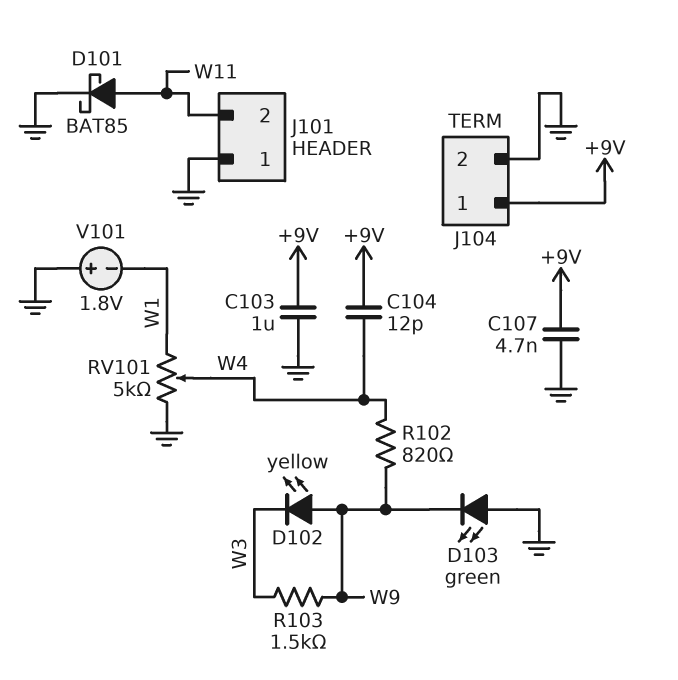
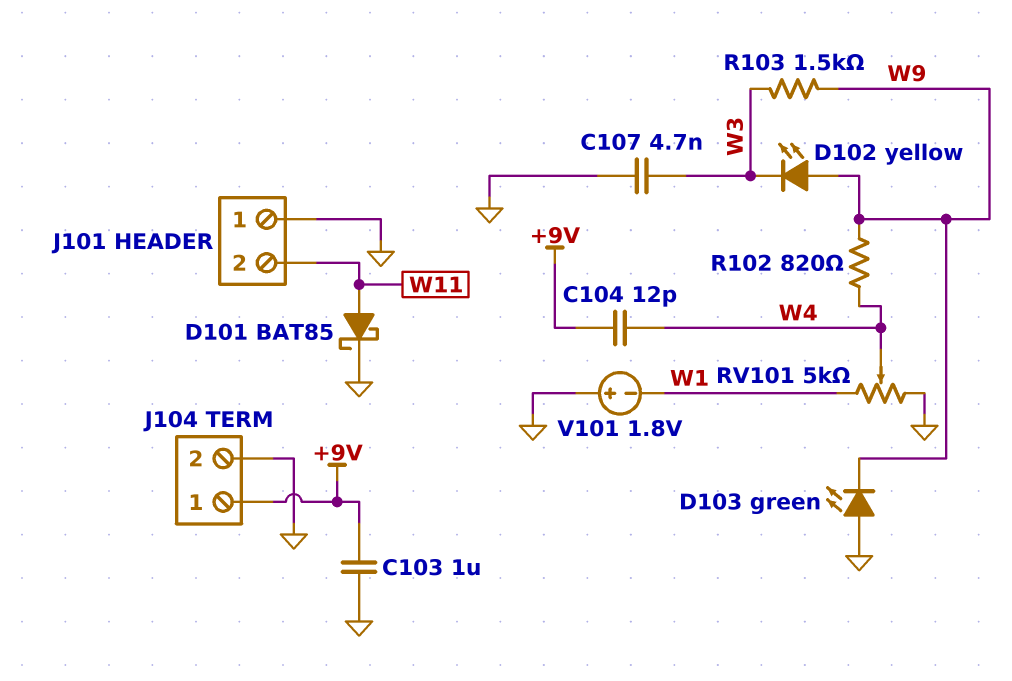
C107: 4.7nF (+9V, GND) -> 4.7nF (GND, W3)

